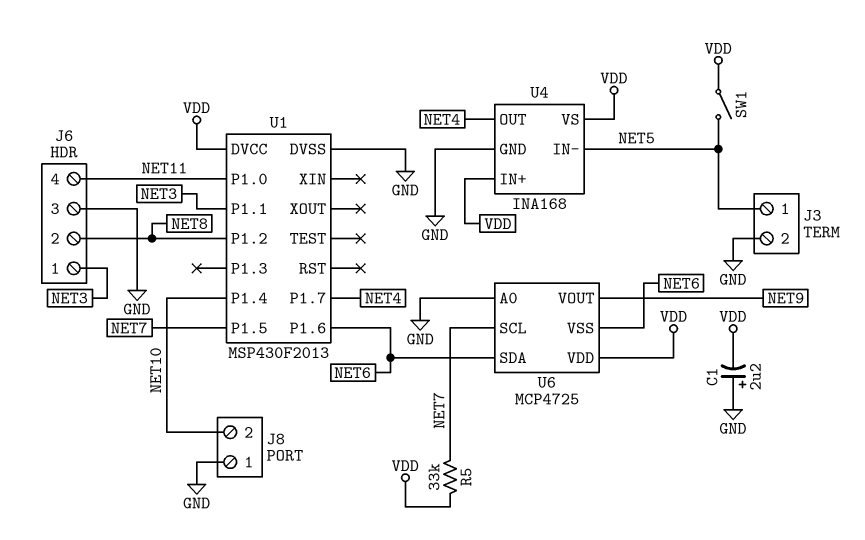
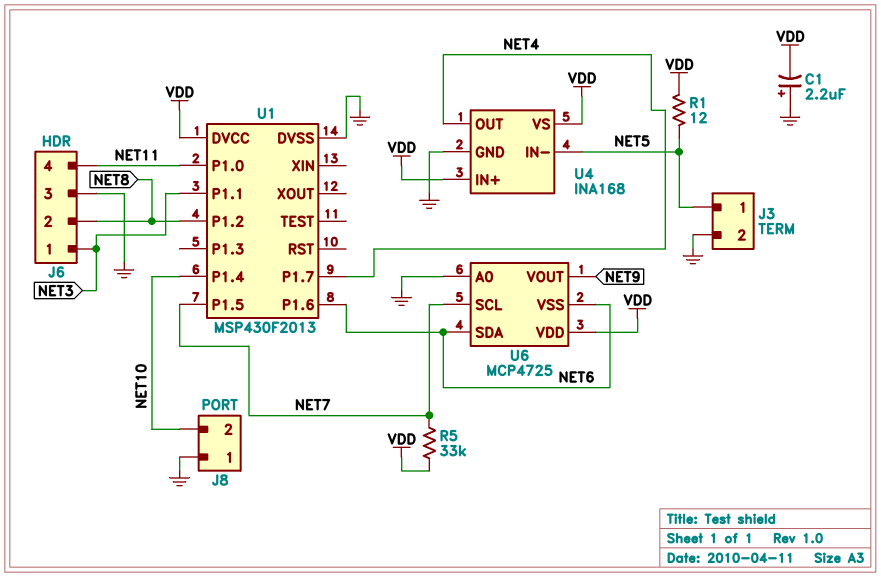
R1: none -> 12 (NET5, VDD)
SW1: switch (NET5, VDD) -> none

